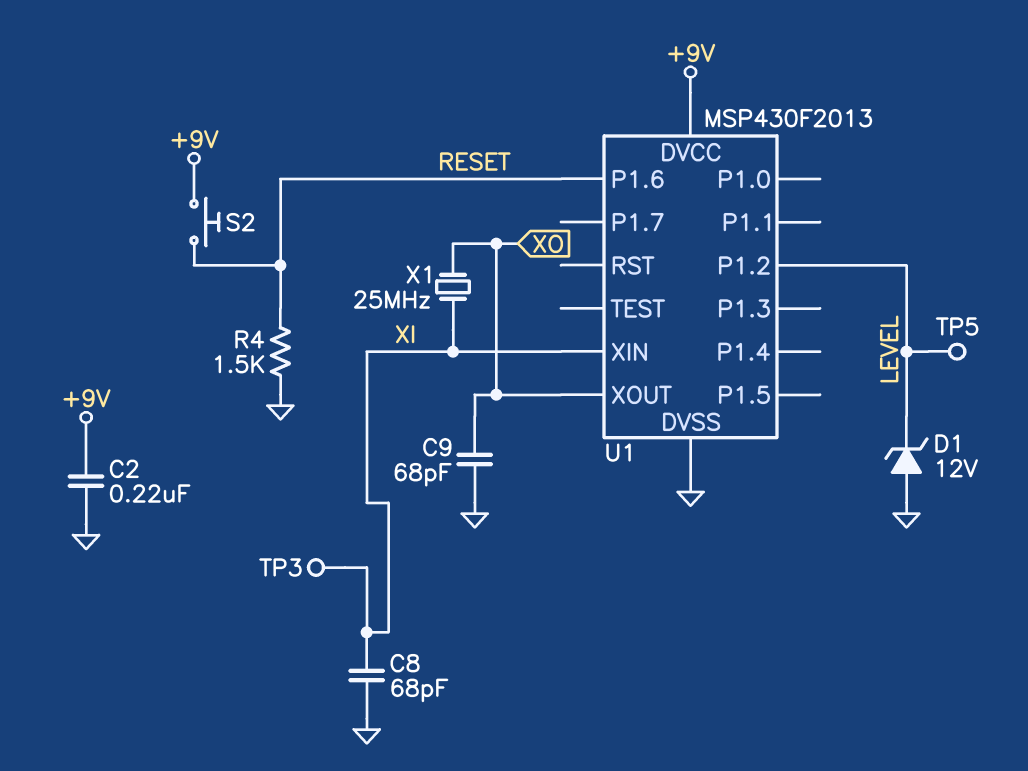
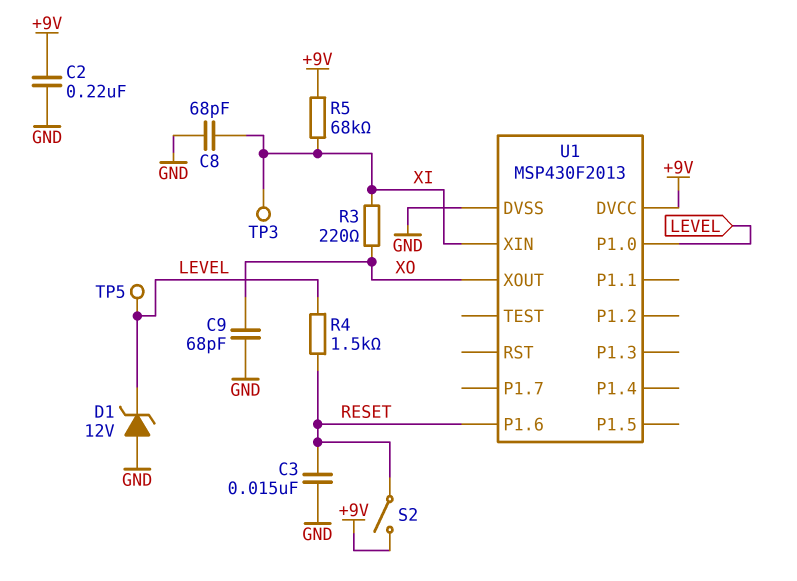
C3: none -> 15nF (GND, RESET)
R3: none -> 220 (XI, XO)
R4: 1.5k (GND, RESET) -> 1.5k (LEVEL, RESET)
R5: none -> 68k (+9V, XI)
S2: button (+9V, RESET) -> switch (+9V, RESET)
U1 pin P1.0: none -> LEVEL
U1 pin P1.2: LEVEL -> none
X1: 25MHz (XI, XO) -> none

